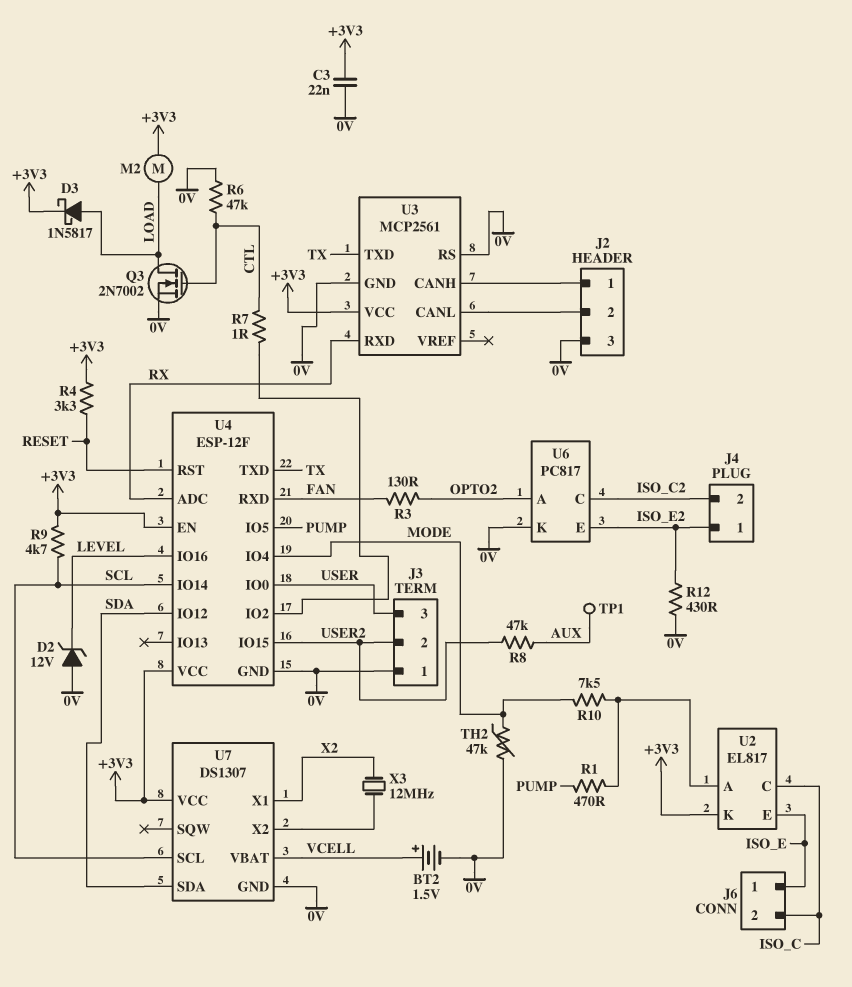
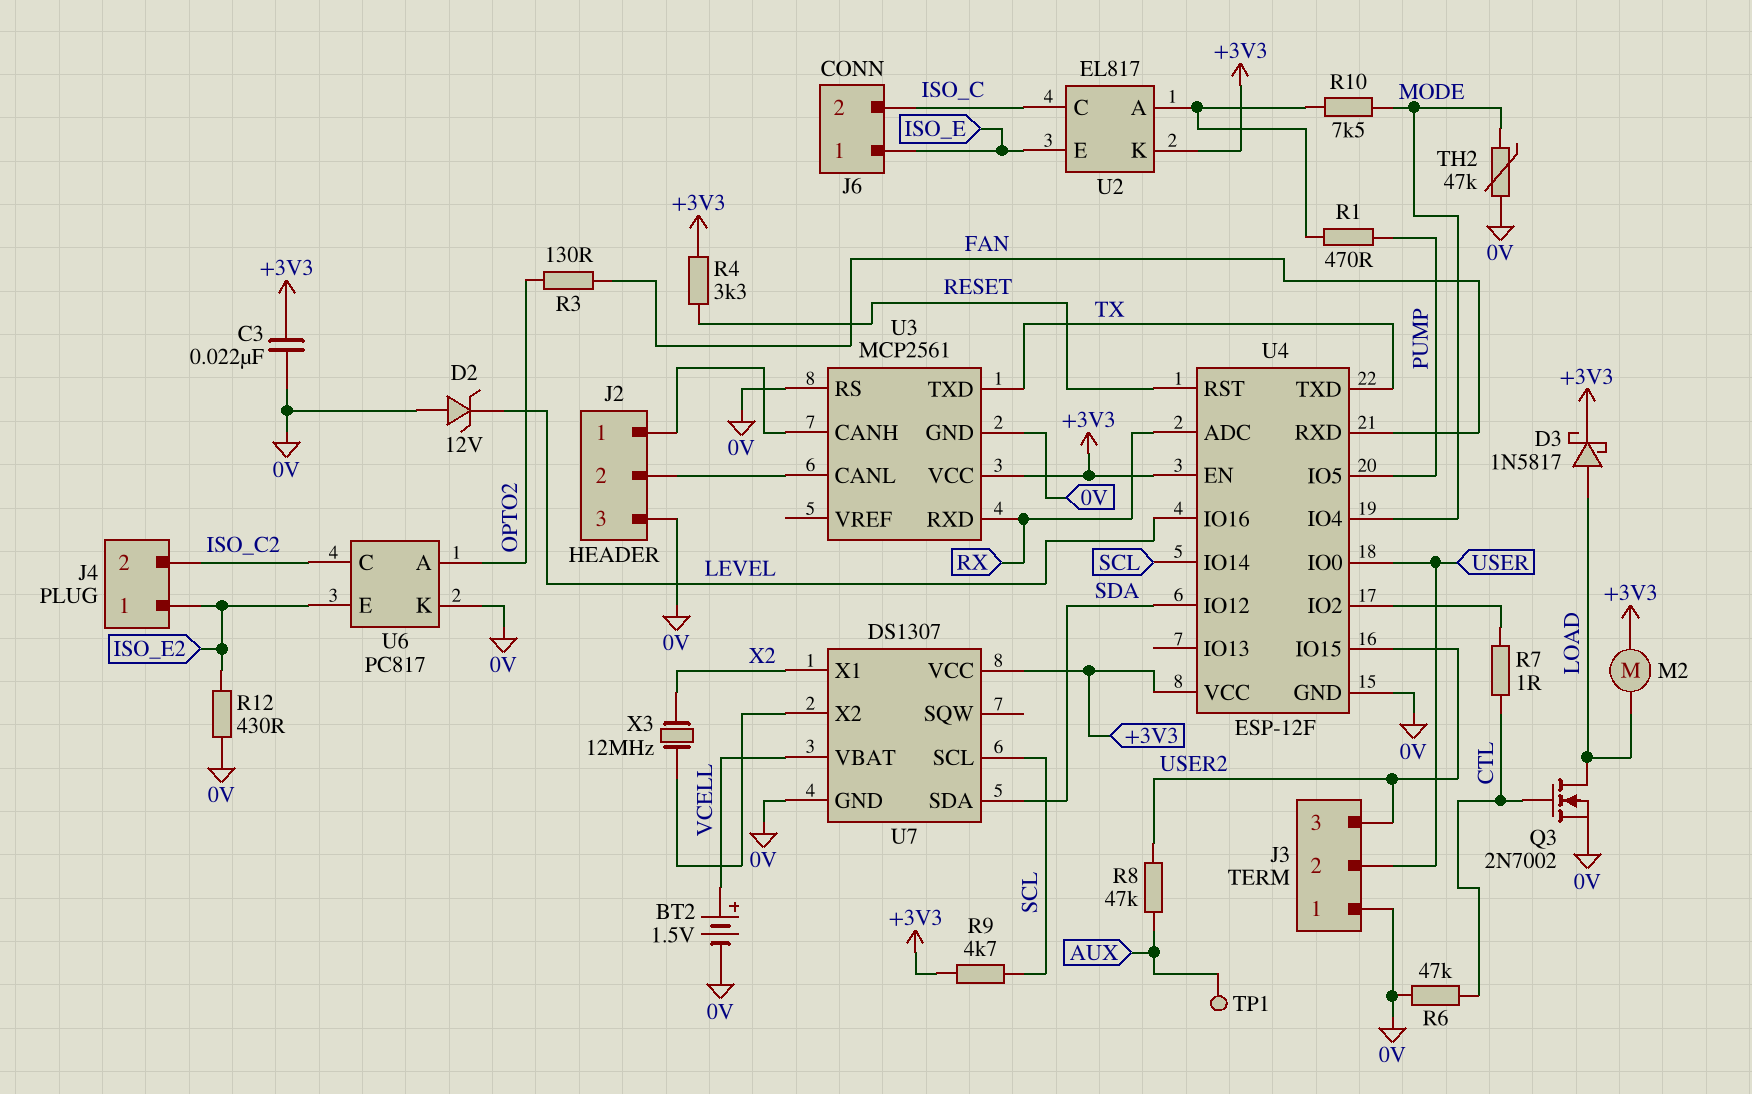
J3 pin 2: USER2 -> USER
J3 pin 3: USER -> USER2

